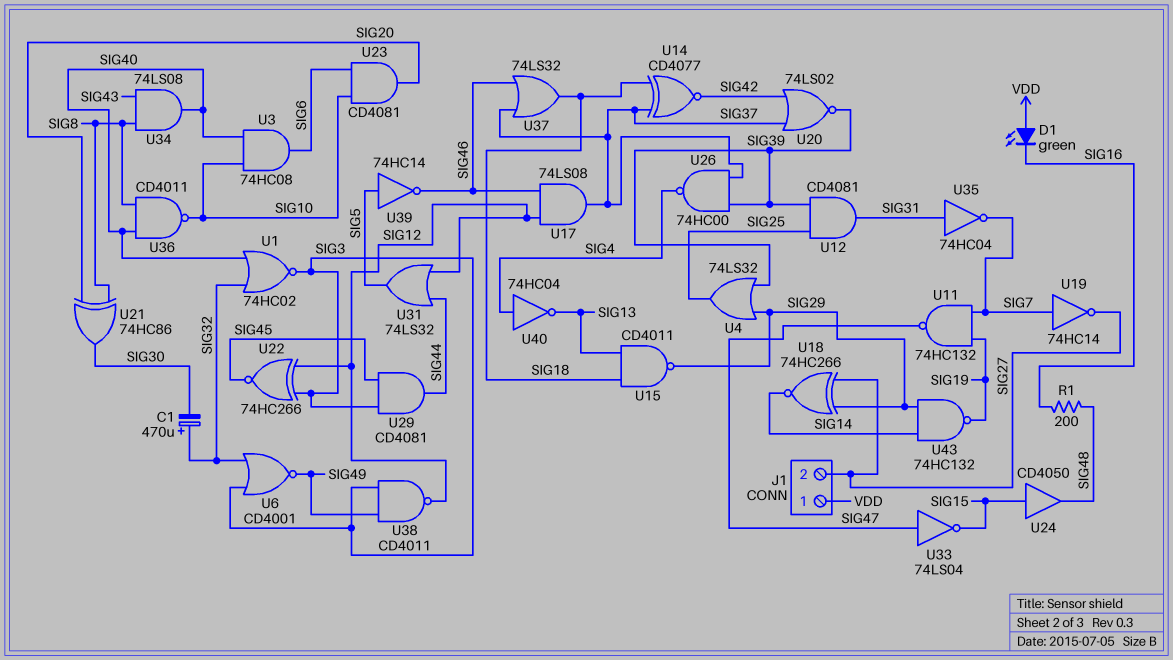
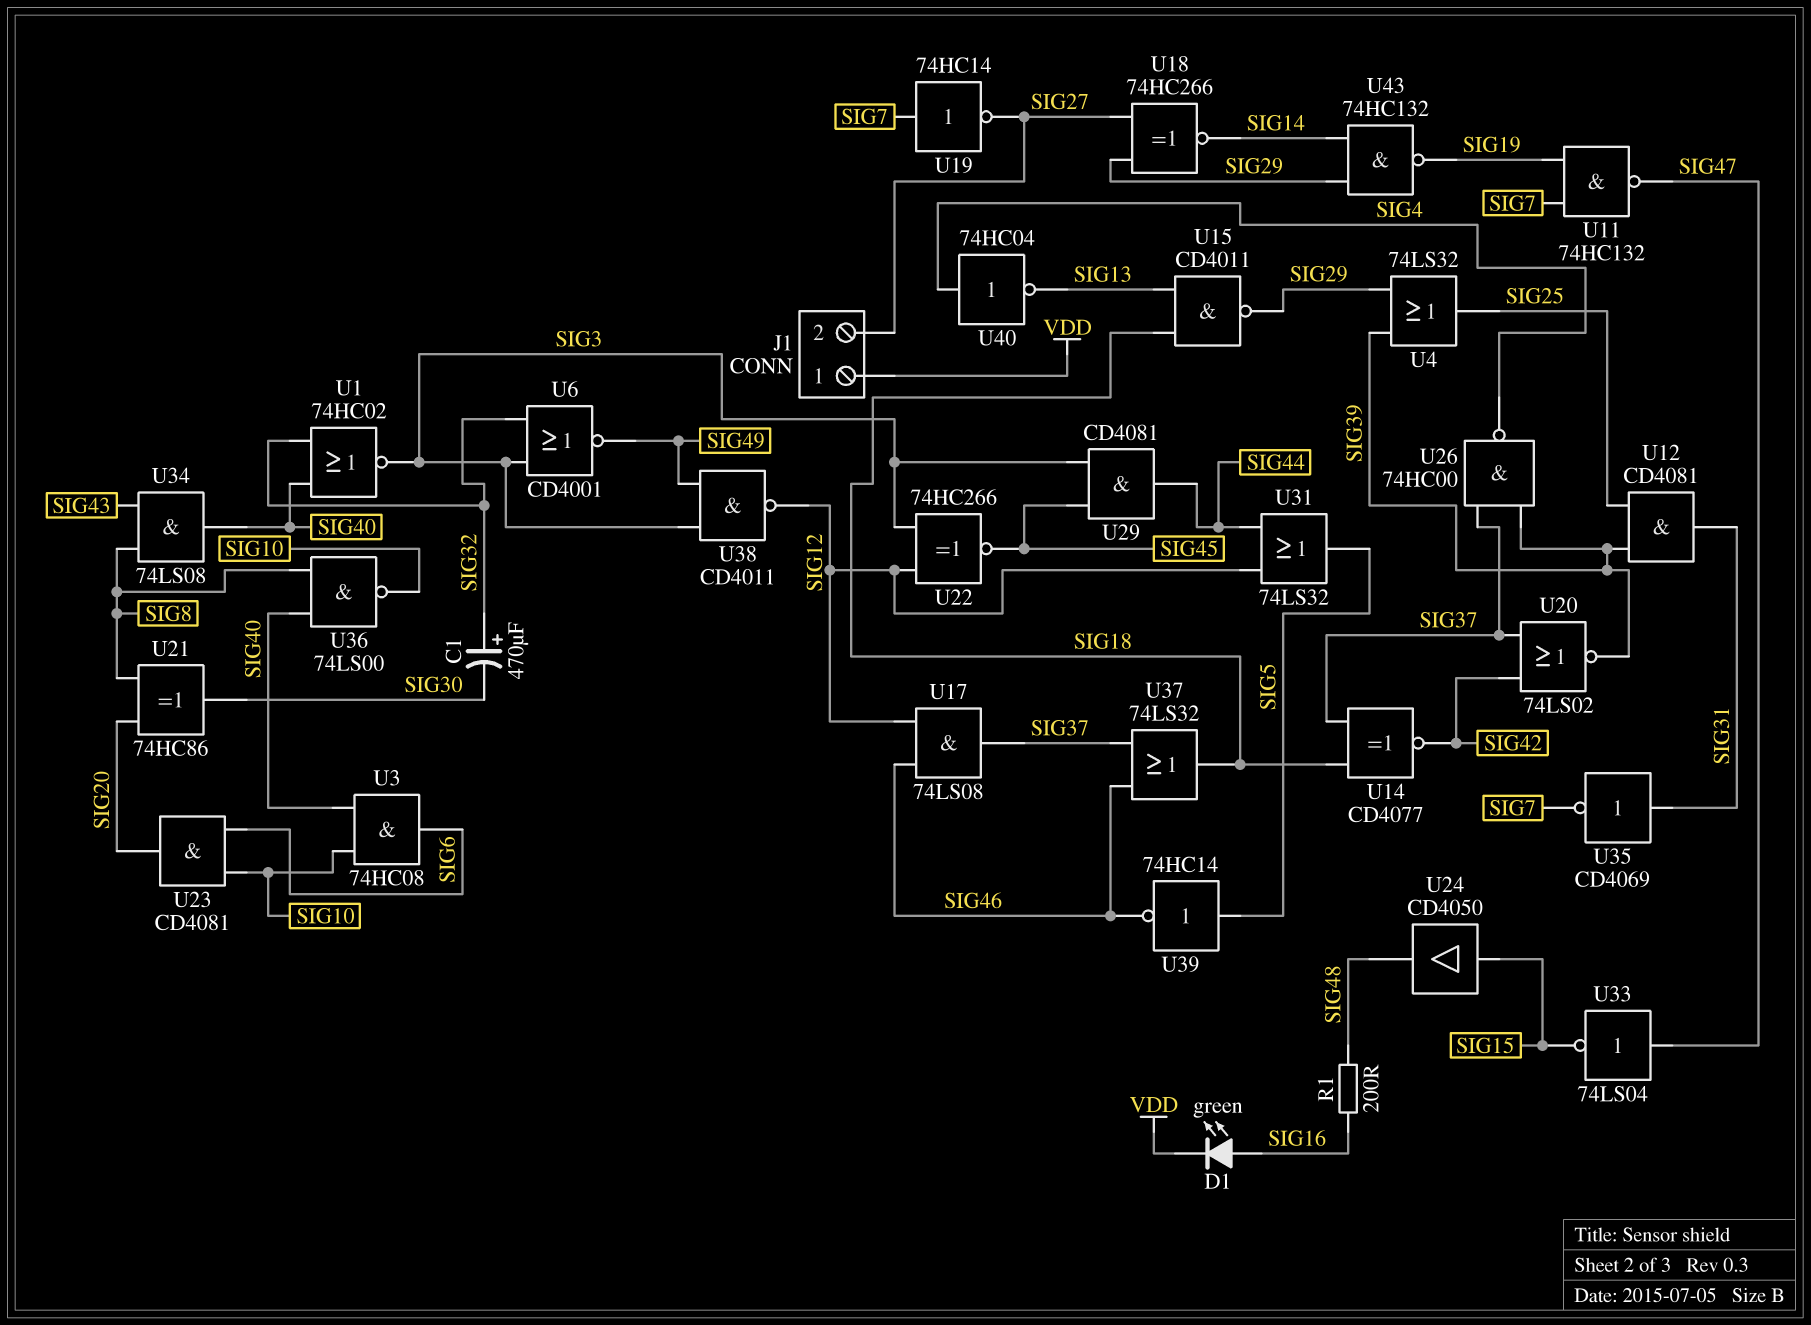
D1: LED green (A VDD, K SIG16) -> LED green (A SIG16, K VDD)
U35: NOT 74HC04 (in SIG31, out SIG7) -> NOT CD4069 (in SIG31, out SIG7)
U36: NAND CD4011 (in SIG8, in SIG40, out SIG10) -> NAND 74LS00 (in SIG8, in SIG40, out SIG10)

